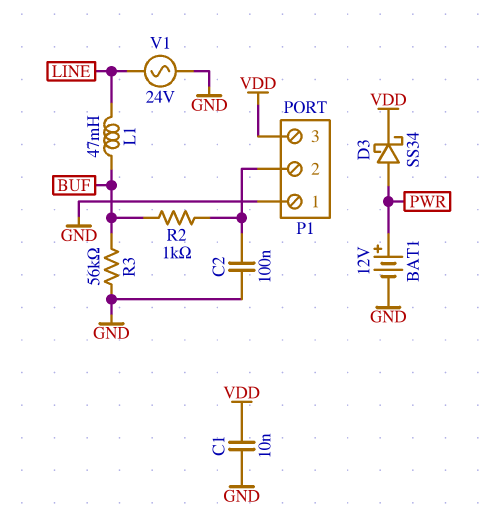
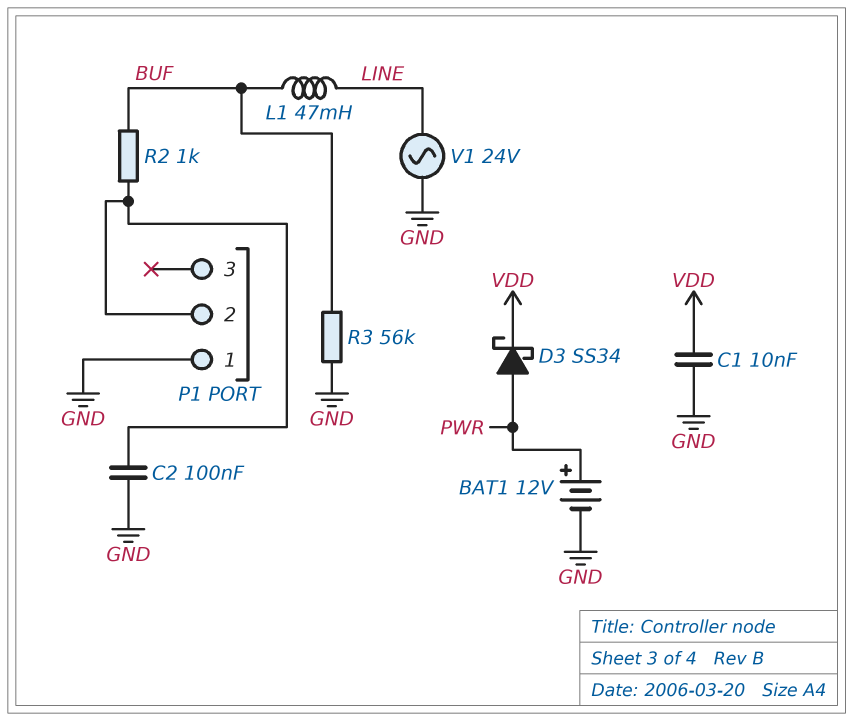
P1 pin 3: VDD -> none

